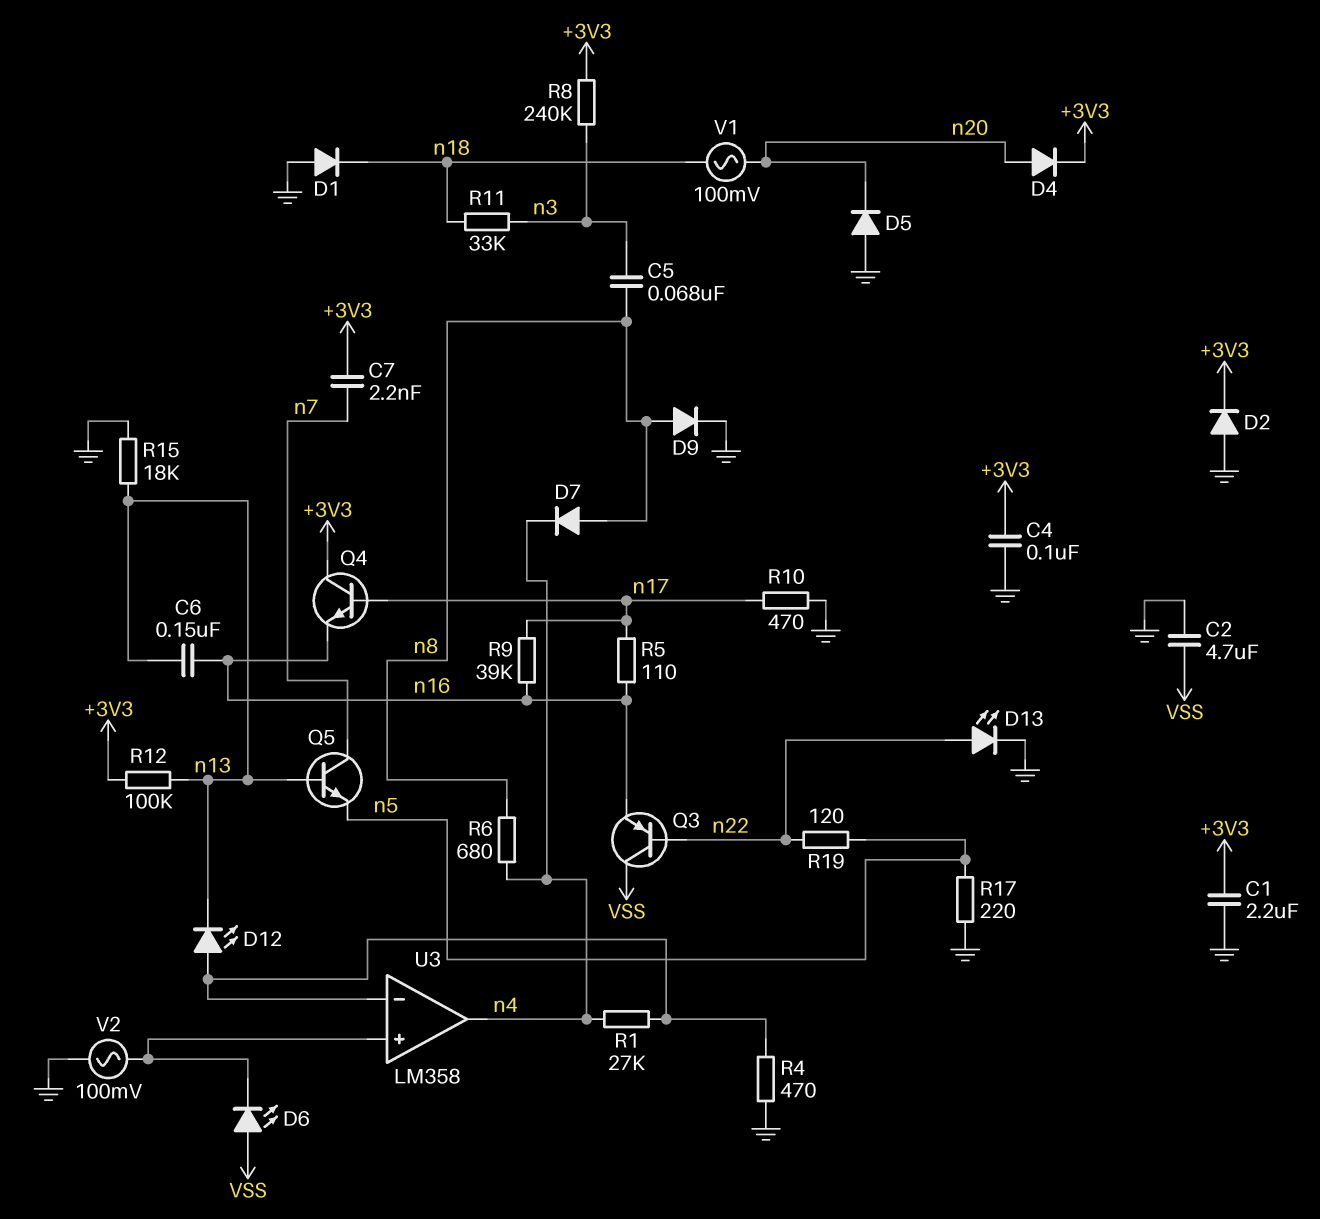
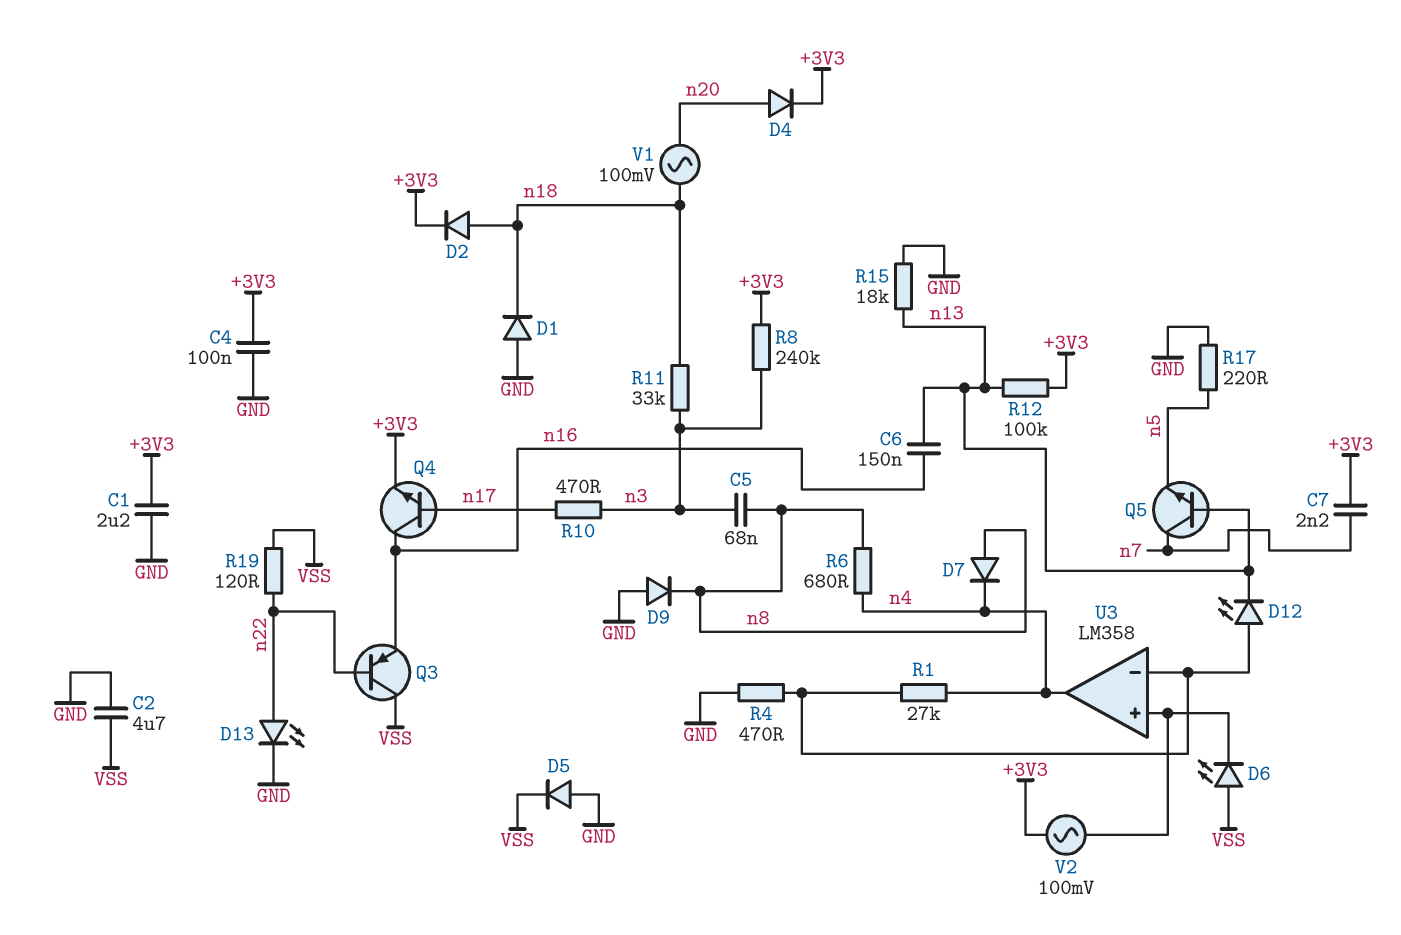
D2: diode (A GND, K +3V3) -> diode (A n18, K +3V3)
D5: diode (A GND, K n20) -> diode (A GND, K VSS)
D9: diode (A n8, K GND) -> diode (A GND, K n8)
Q4: NPN (B n17, C +3V3, E n16) -> NPN (B n17, C n16, E +3V3)
R5: 110 (n16, n17) -> none
R9: 39k (n16, n17) -> none
R10: 470 (GND, n17) -> 470 (n3, n17)
R19: 120 (n5, n22) -> 120 (VSS, n22)
V2: AC 100mV (GND, U3/in+) -> AC 100mV (+3V3, U3/in+)

